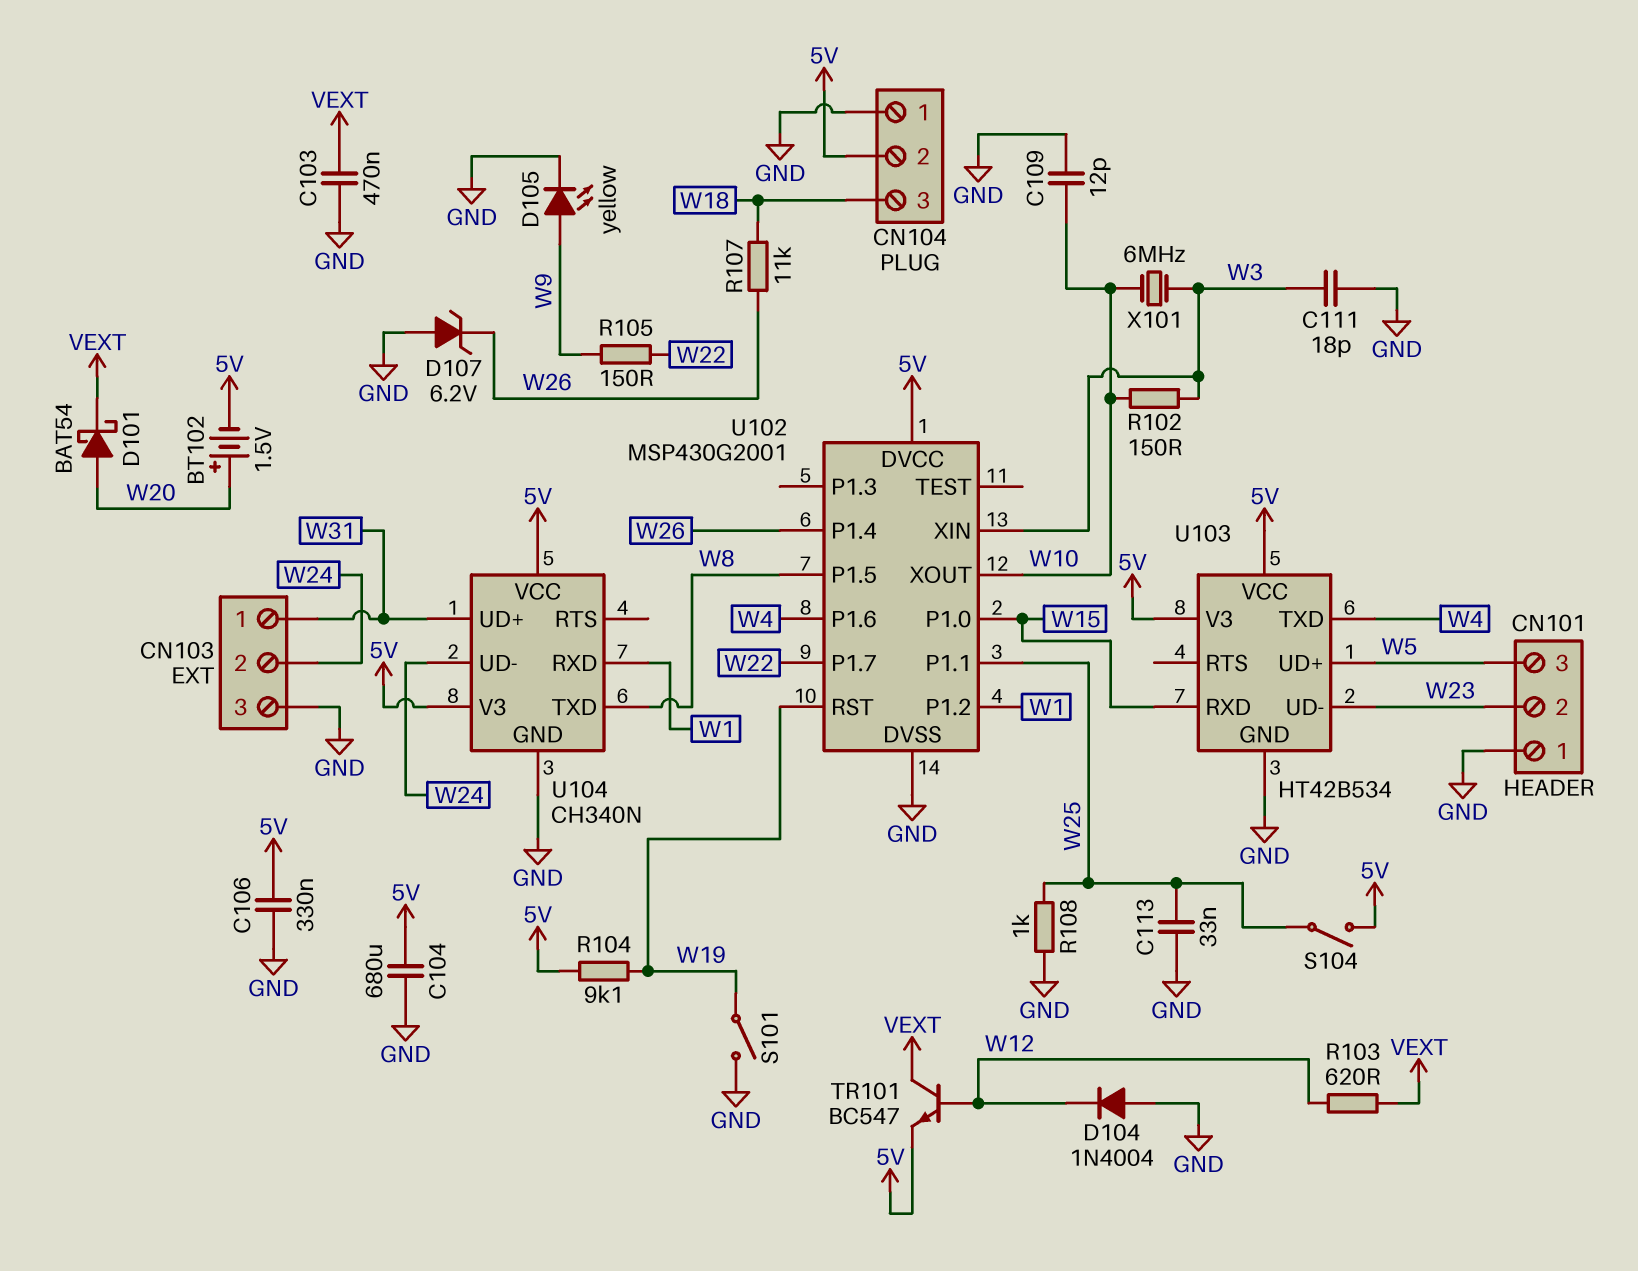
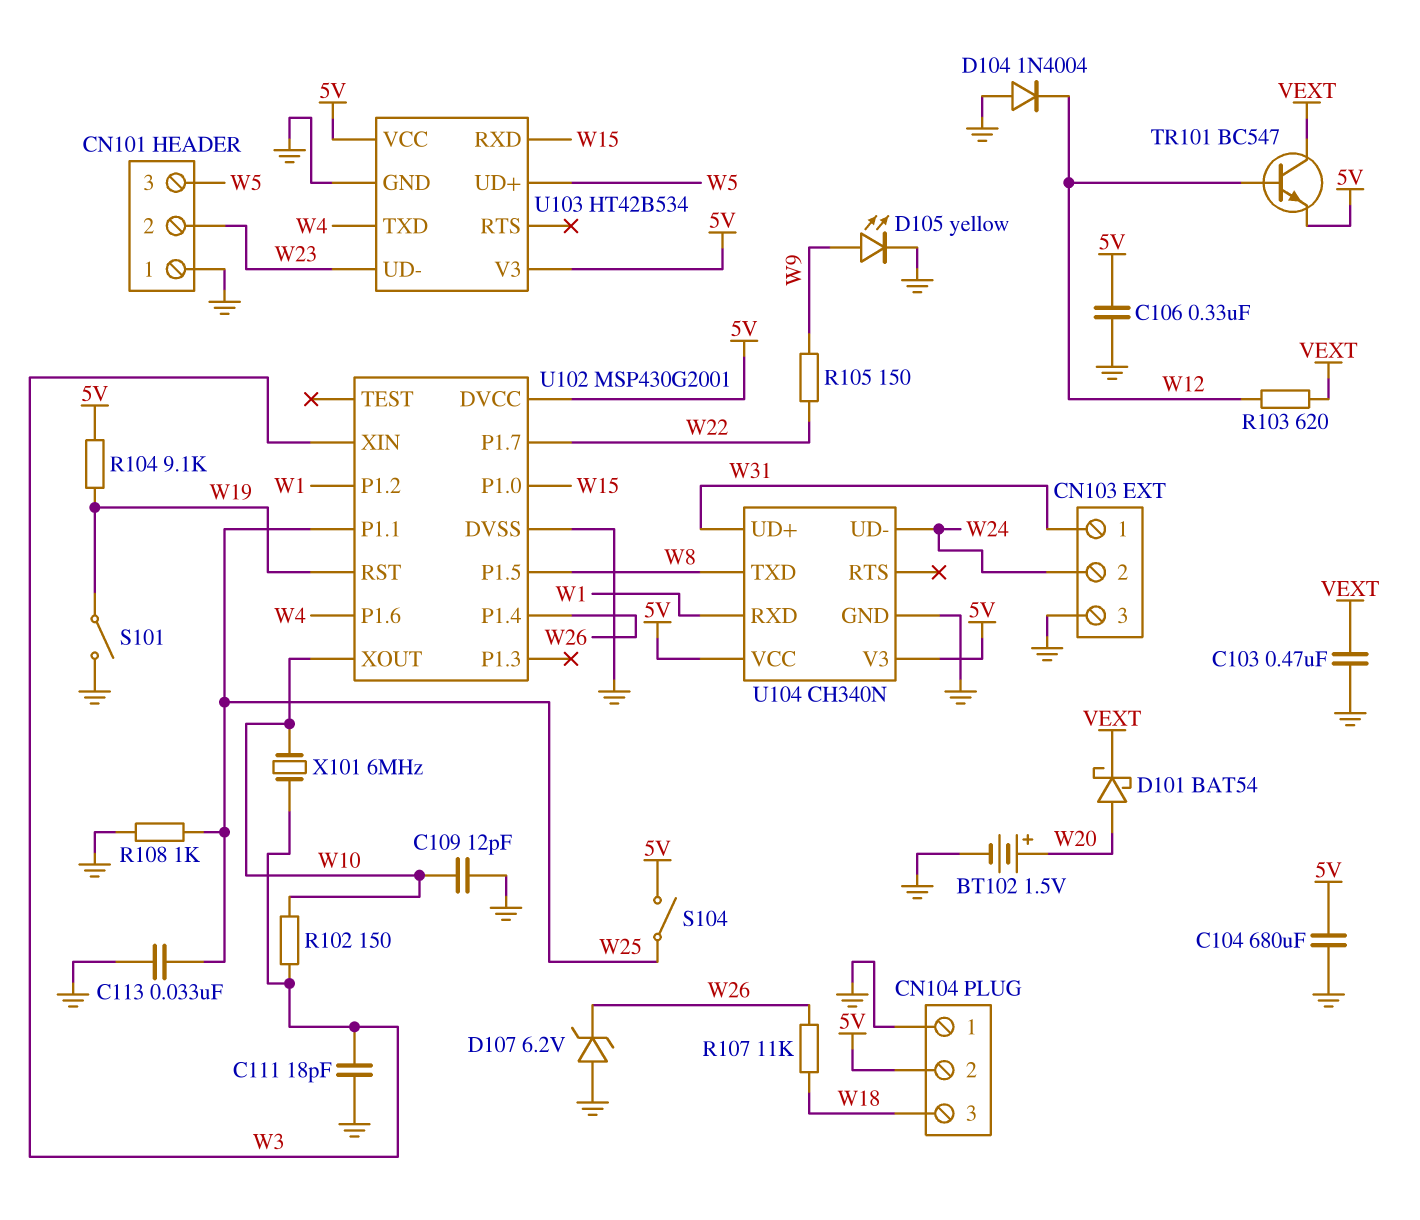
BT102: 1.5V (plus W20, minus 5V) -> 1.5V (plus W20, minus GND)

